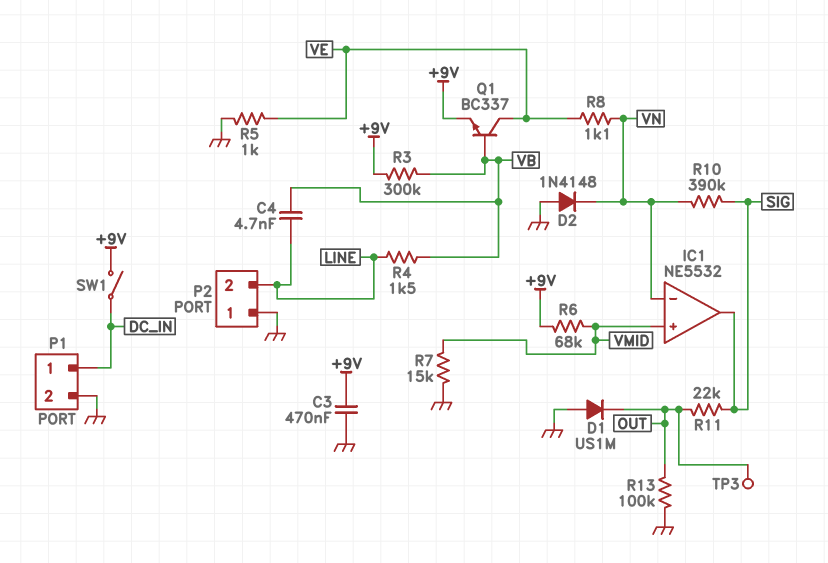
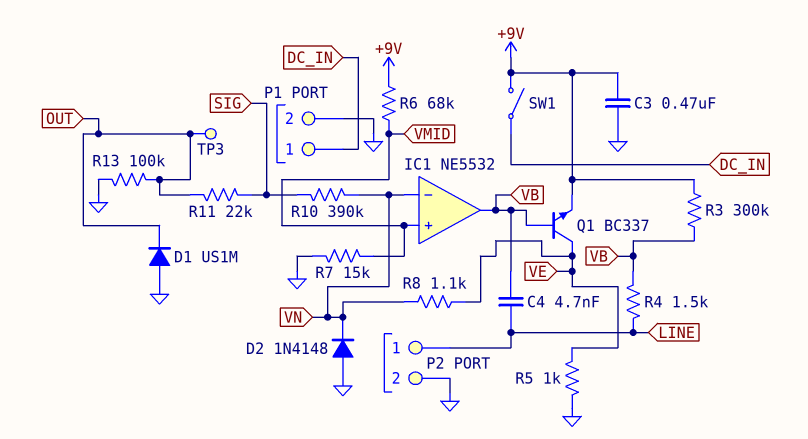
IC1 pin out: SIG -> VB
P2 pin 1: GND -> LINE
P2 pin 2: LINE -> GND

